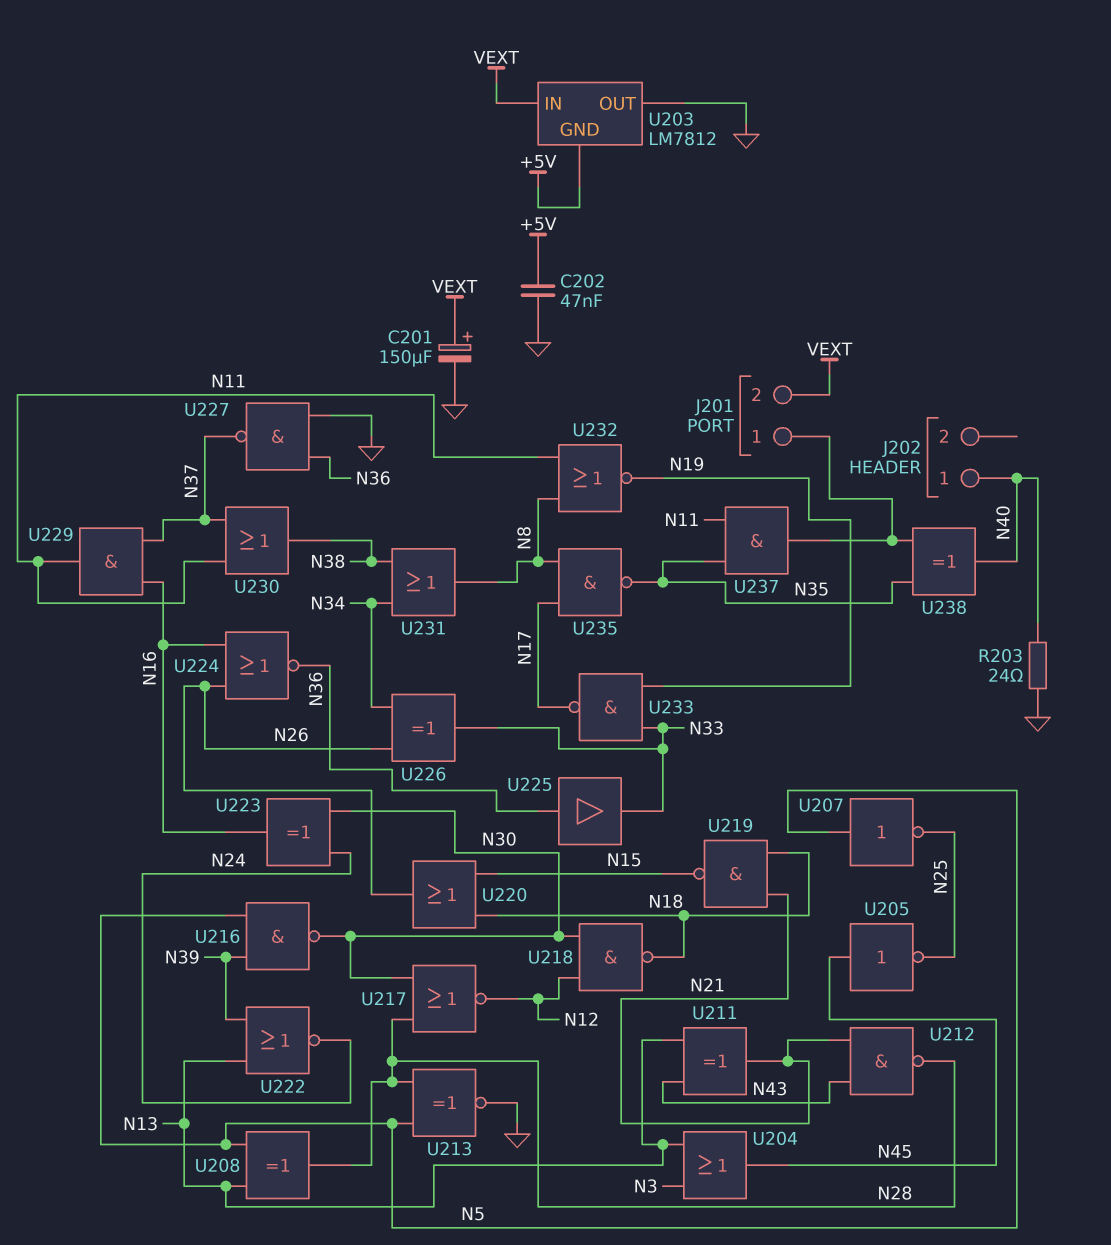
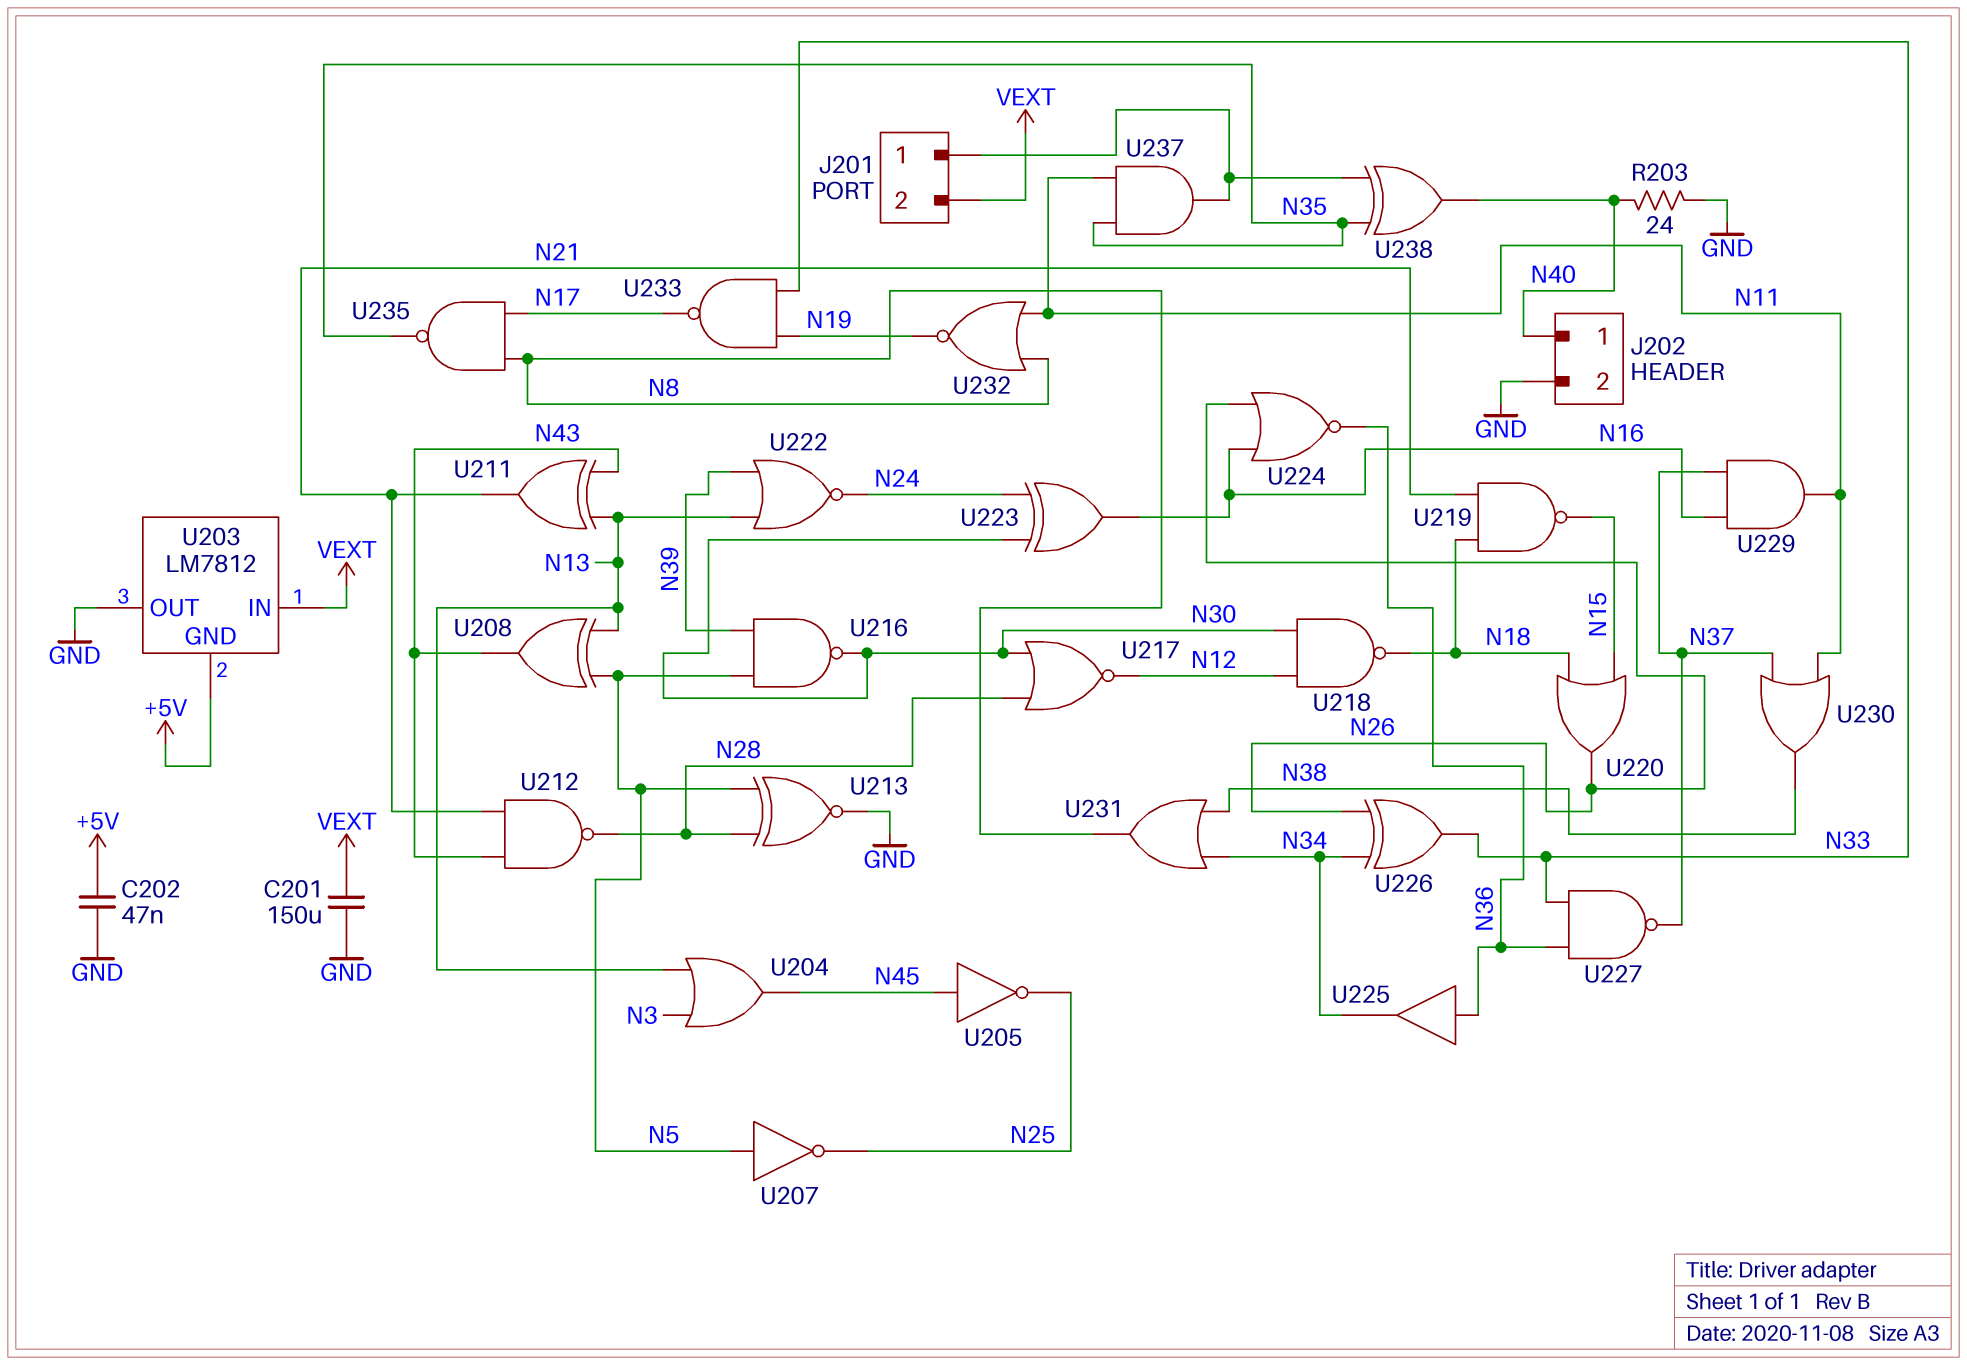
C201: 150uF (plus VEXT, minus GND) -> 150uF (GND, VEXT)
J202 pin 2: none -> GND
U208: XOR (in N5, in N13, out N28) -> XOR (in N5, in N13, out N43)
U225: buffer (in N36, out N33) -> buffer (in N36, out N34)
U227: NAND (in GND, in N36, out N37) -> NAND (in N33, in N36, out N37)

